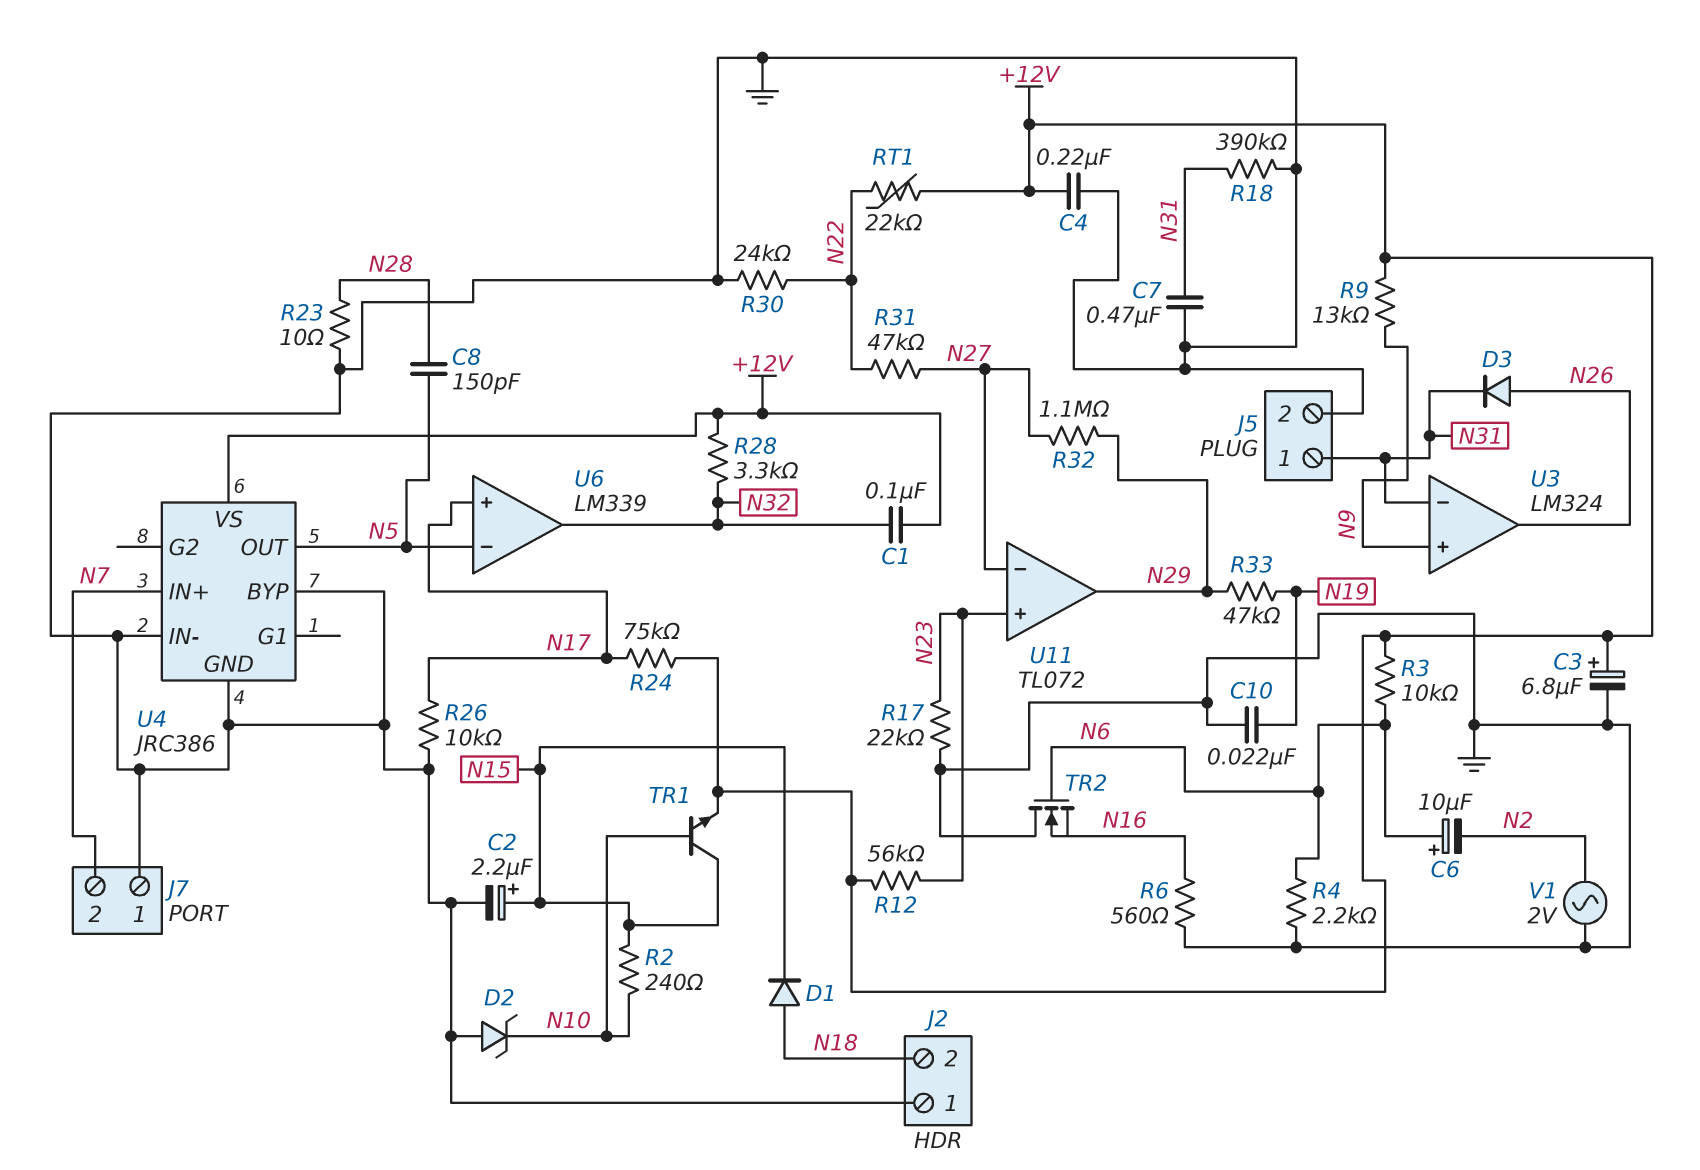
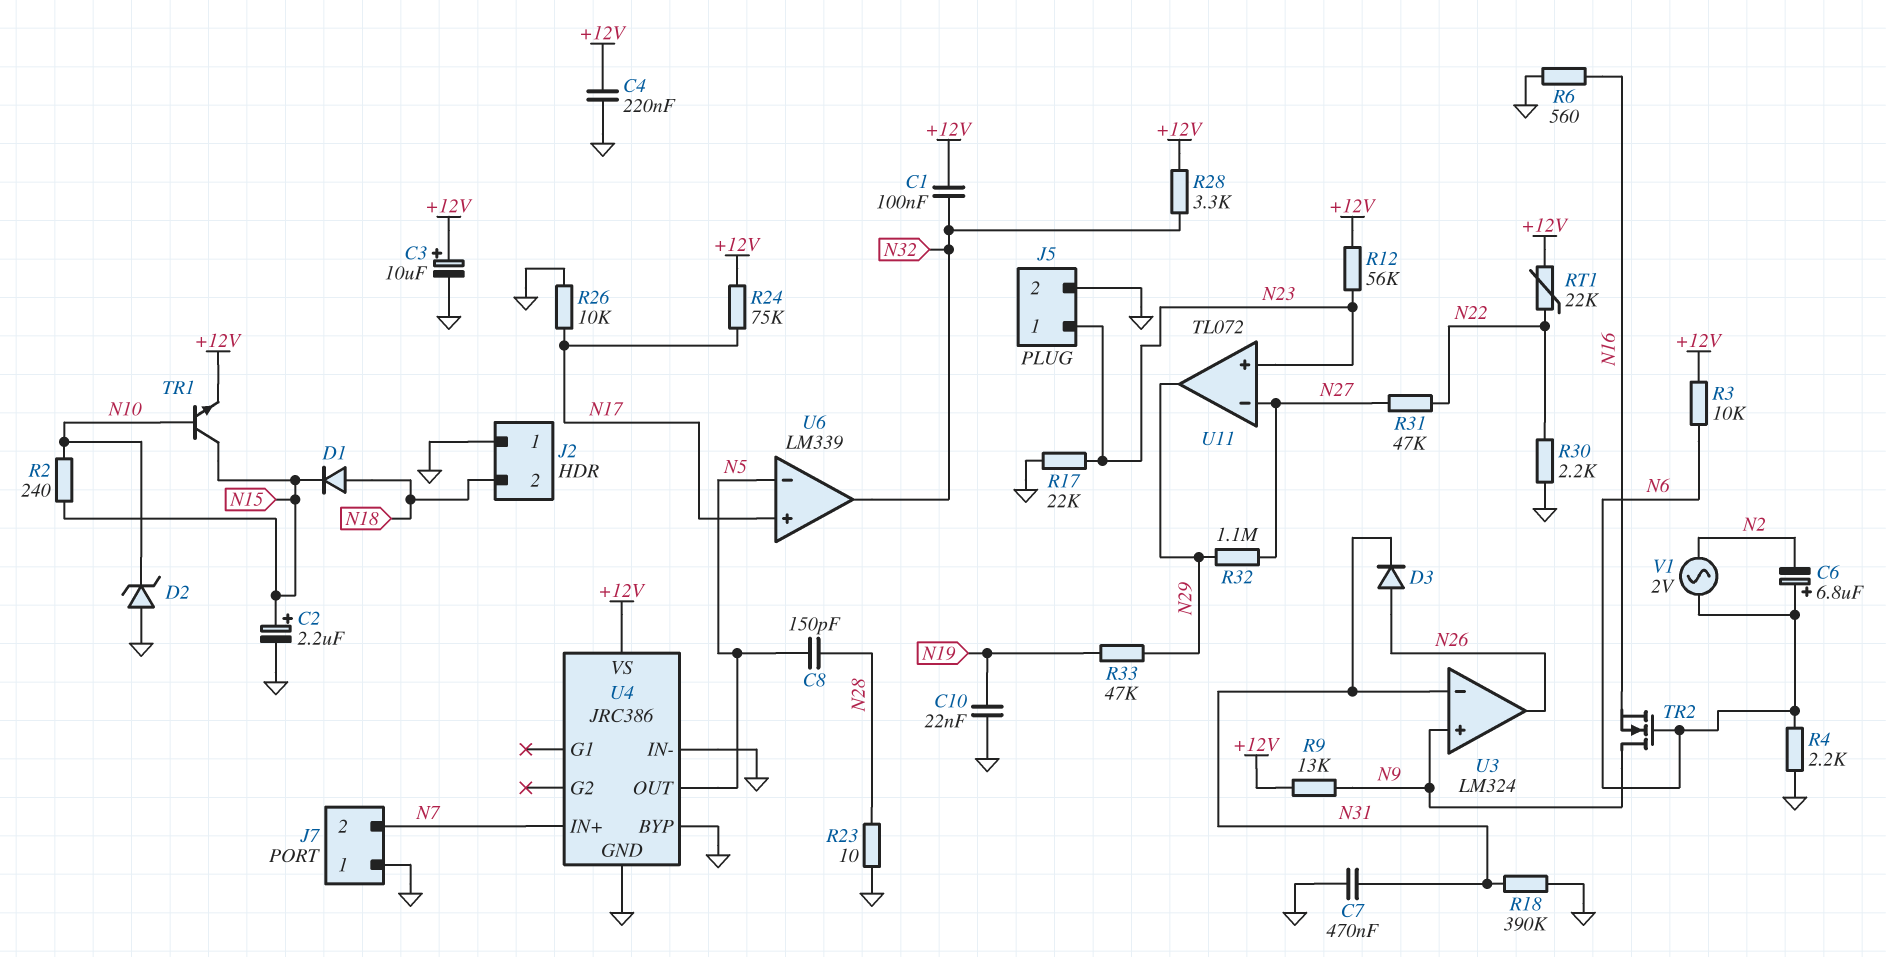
C3: 6.8uF (plus +12V, minus GND) -> 10uF (plus +12V, minus GND)
C6: 10uF (plus N6, minus N2) -> 6.8uF (plus N6, minus N2)
J5 pin 1: N31 -> N23
R30: 24k (GND, N22) -> 2.2k (GND, N22)
TR2: NMOS (G N6, D GND, S N16) -> NMOS (G N6, D N9, S N16)
V1: AC 2V (GND, N2) -> AC 2V (N2, N6)

